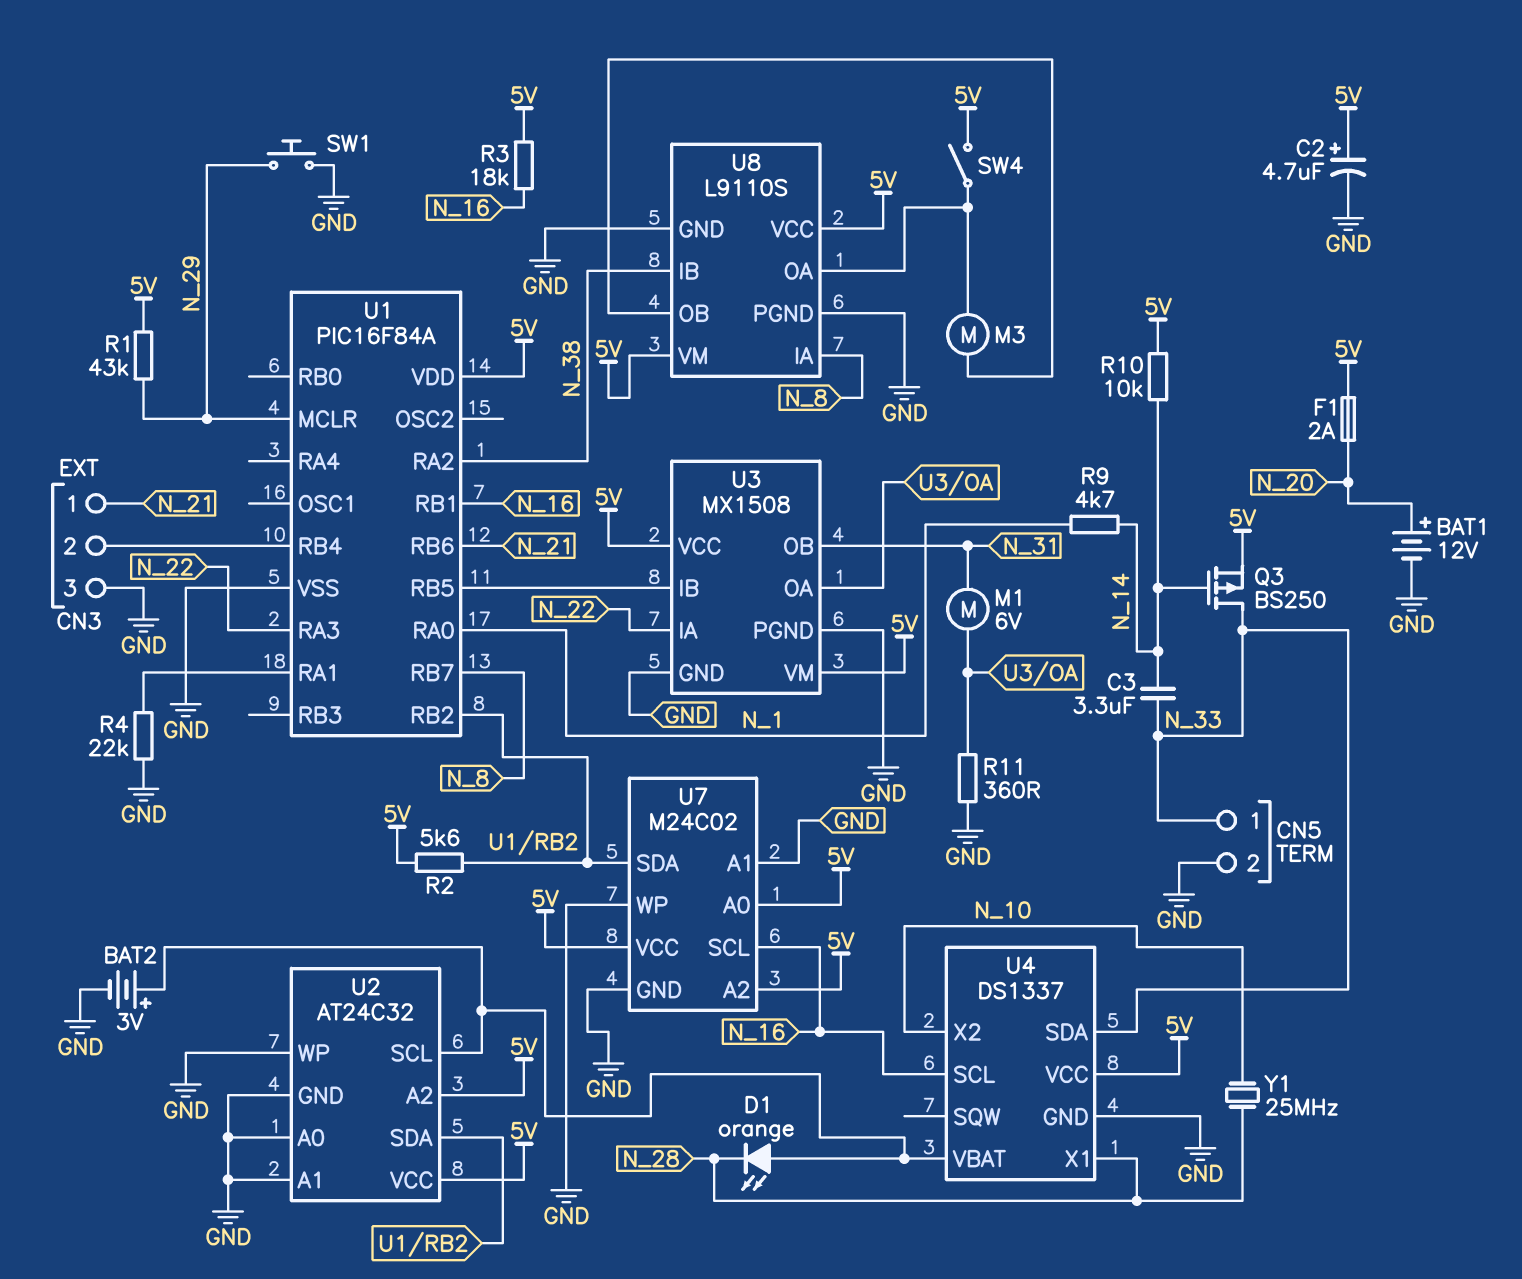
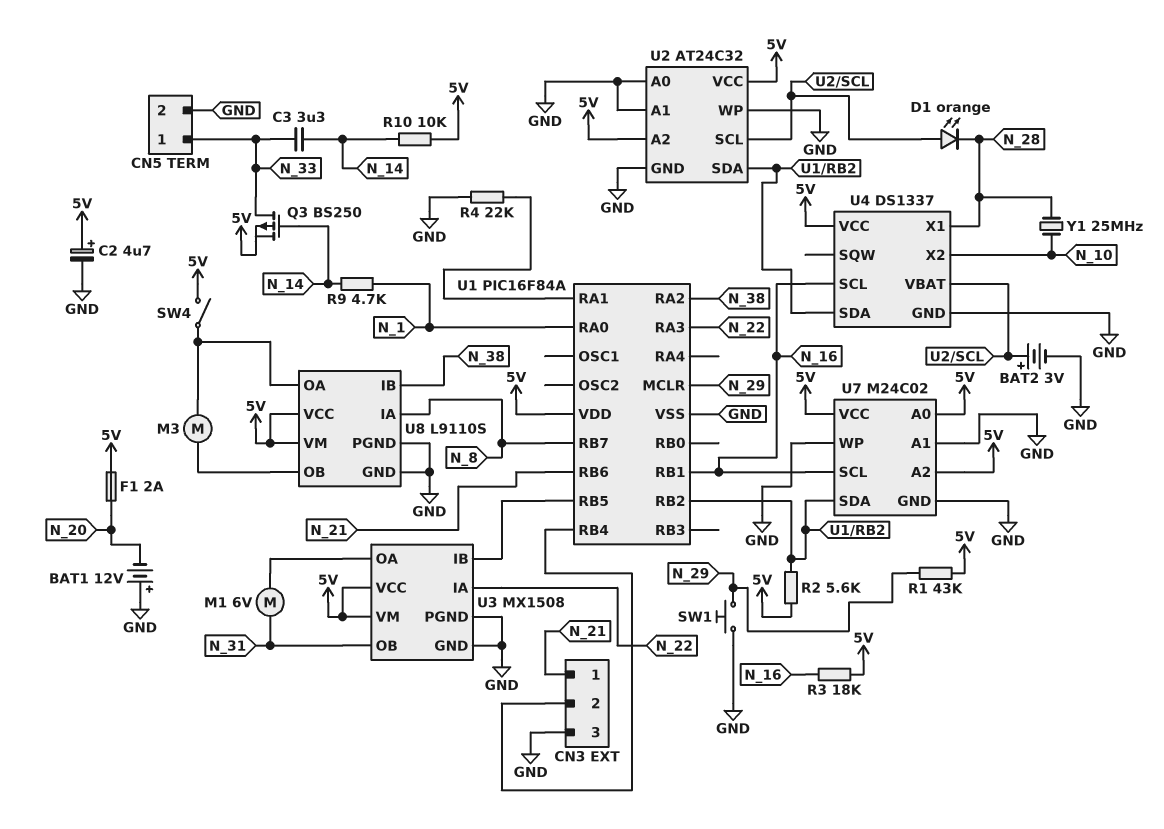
BAT1: 12V (plus N_20, minus GND) -> 12V (plus GND, minus N_20)
R11: 360 (GND, U3/OA) -> none
U4 pin SDA: N_33 -> U1/RB2

